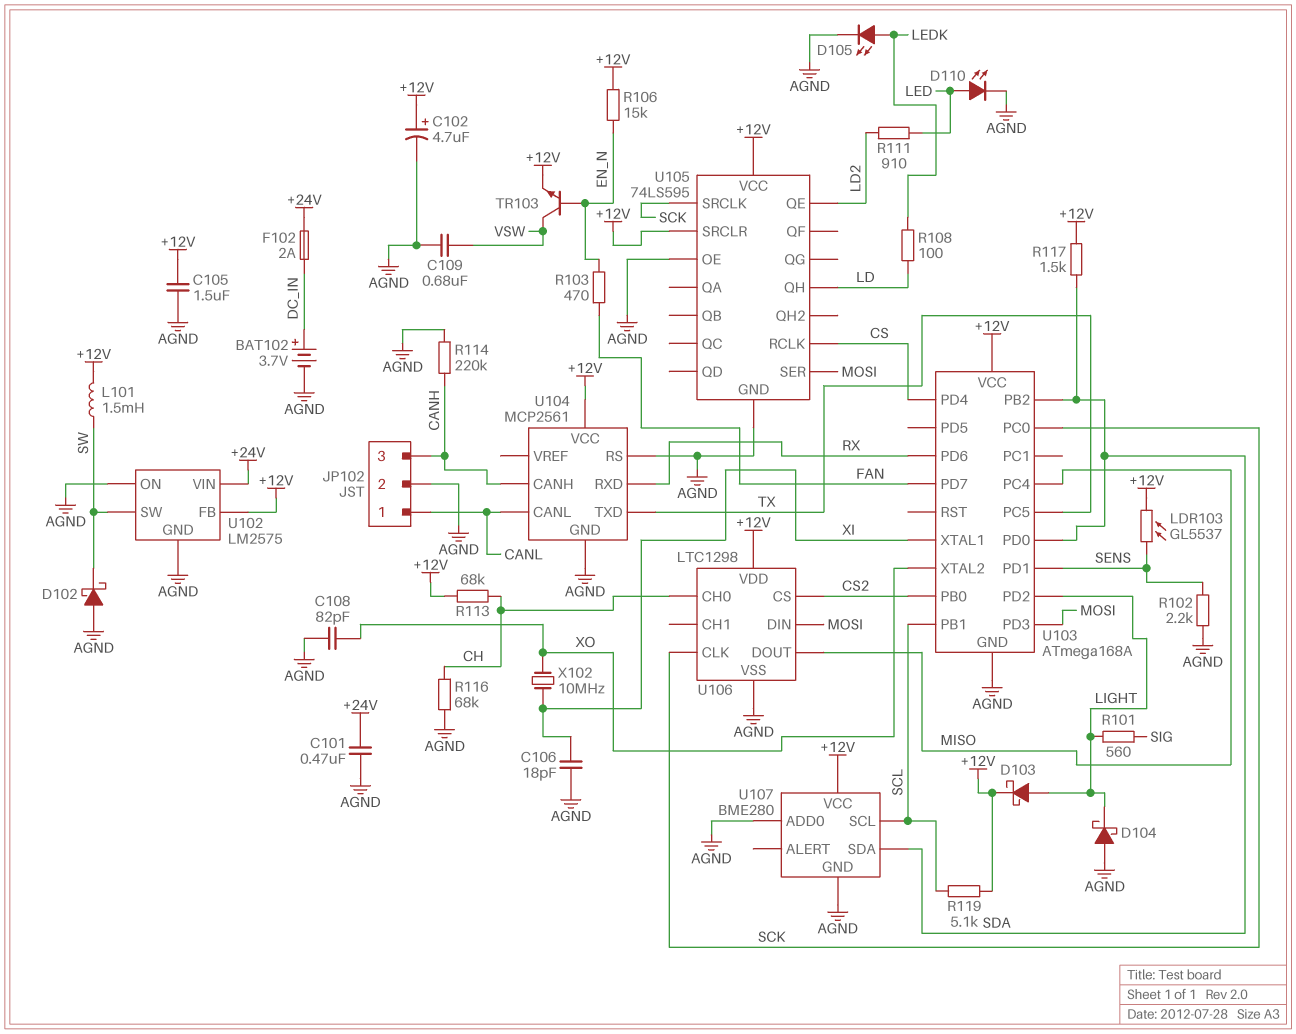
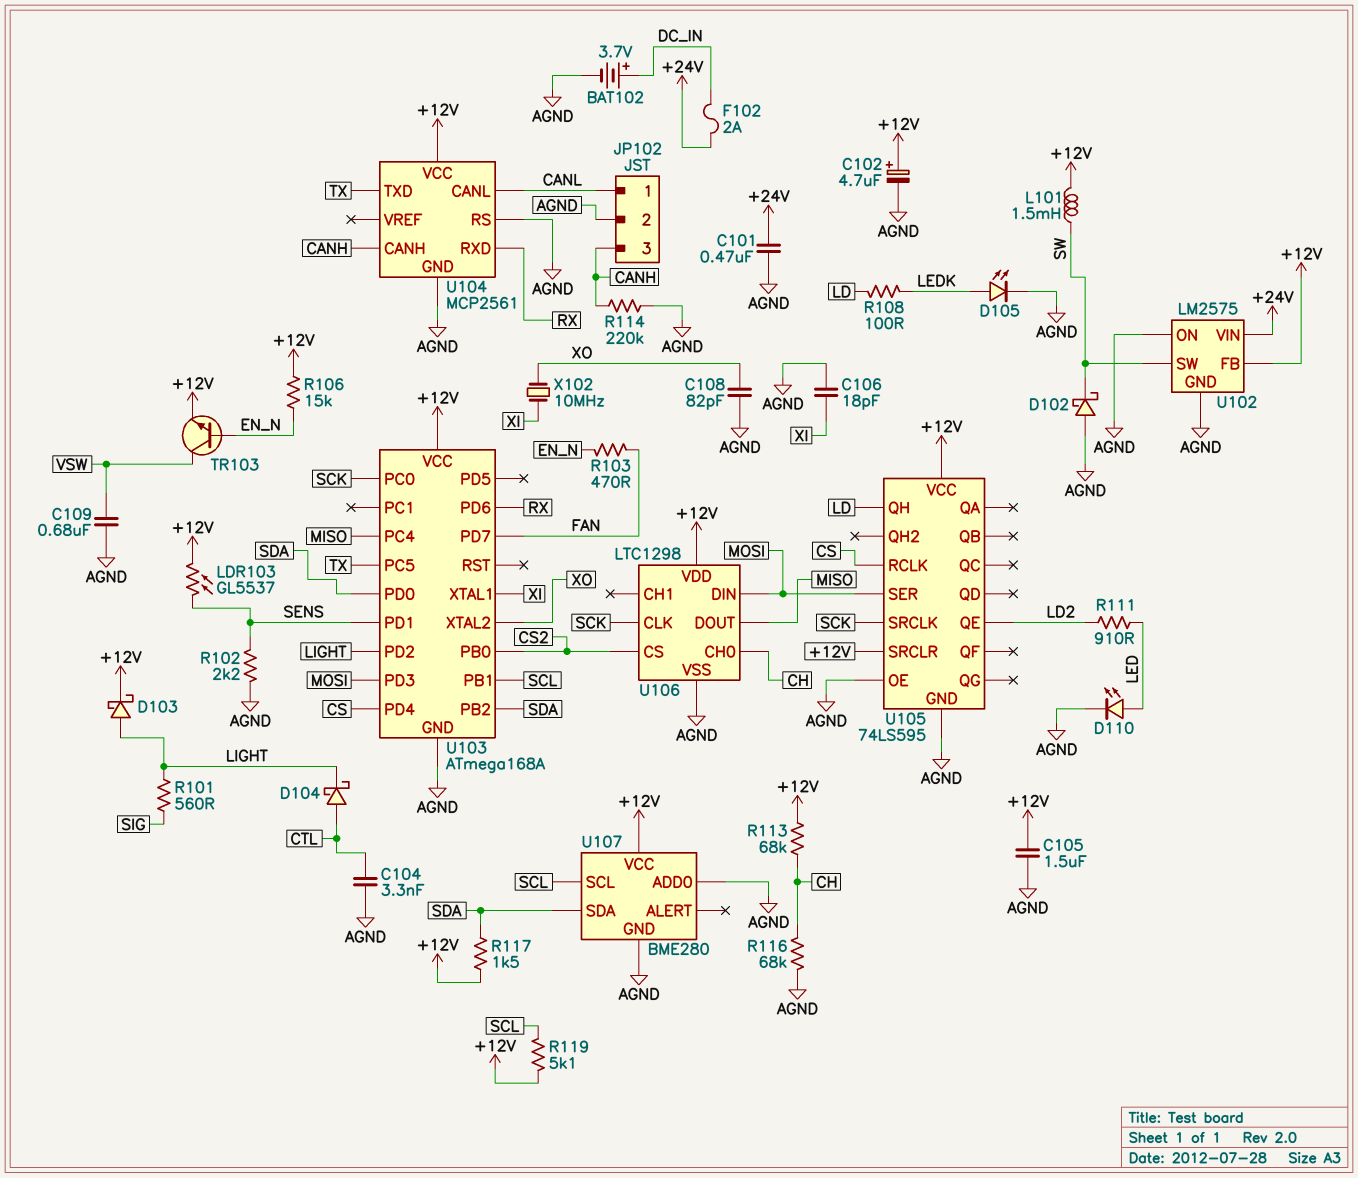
C104: none -> 3.3nF (AGND, CTL)
D104: schottky (A AGND, K LIGHT) -> schottky (A CTL, K LIGHT)

